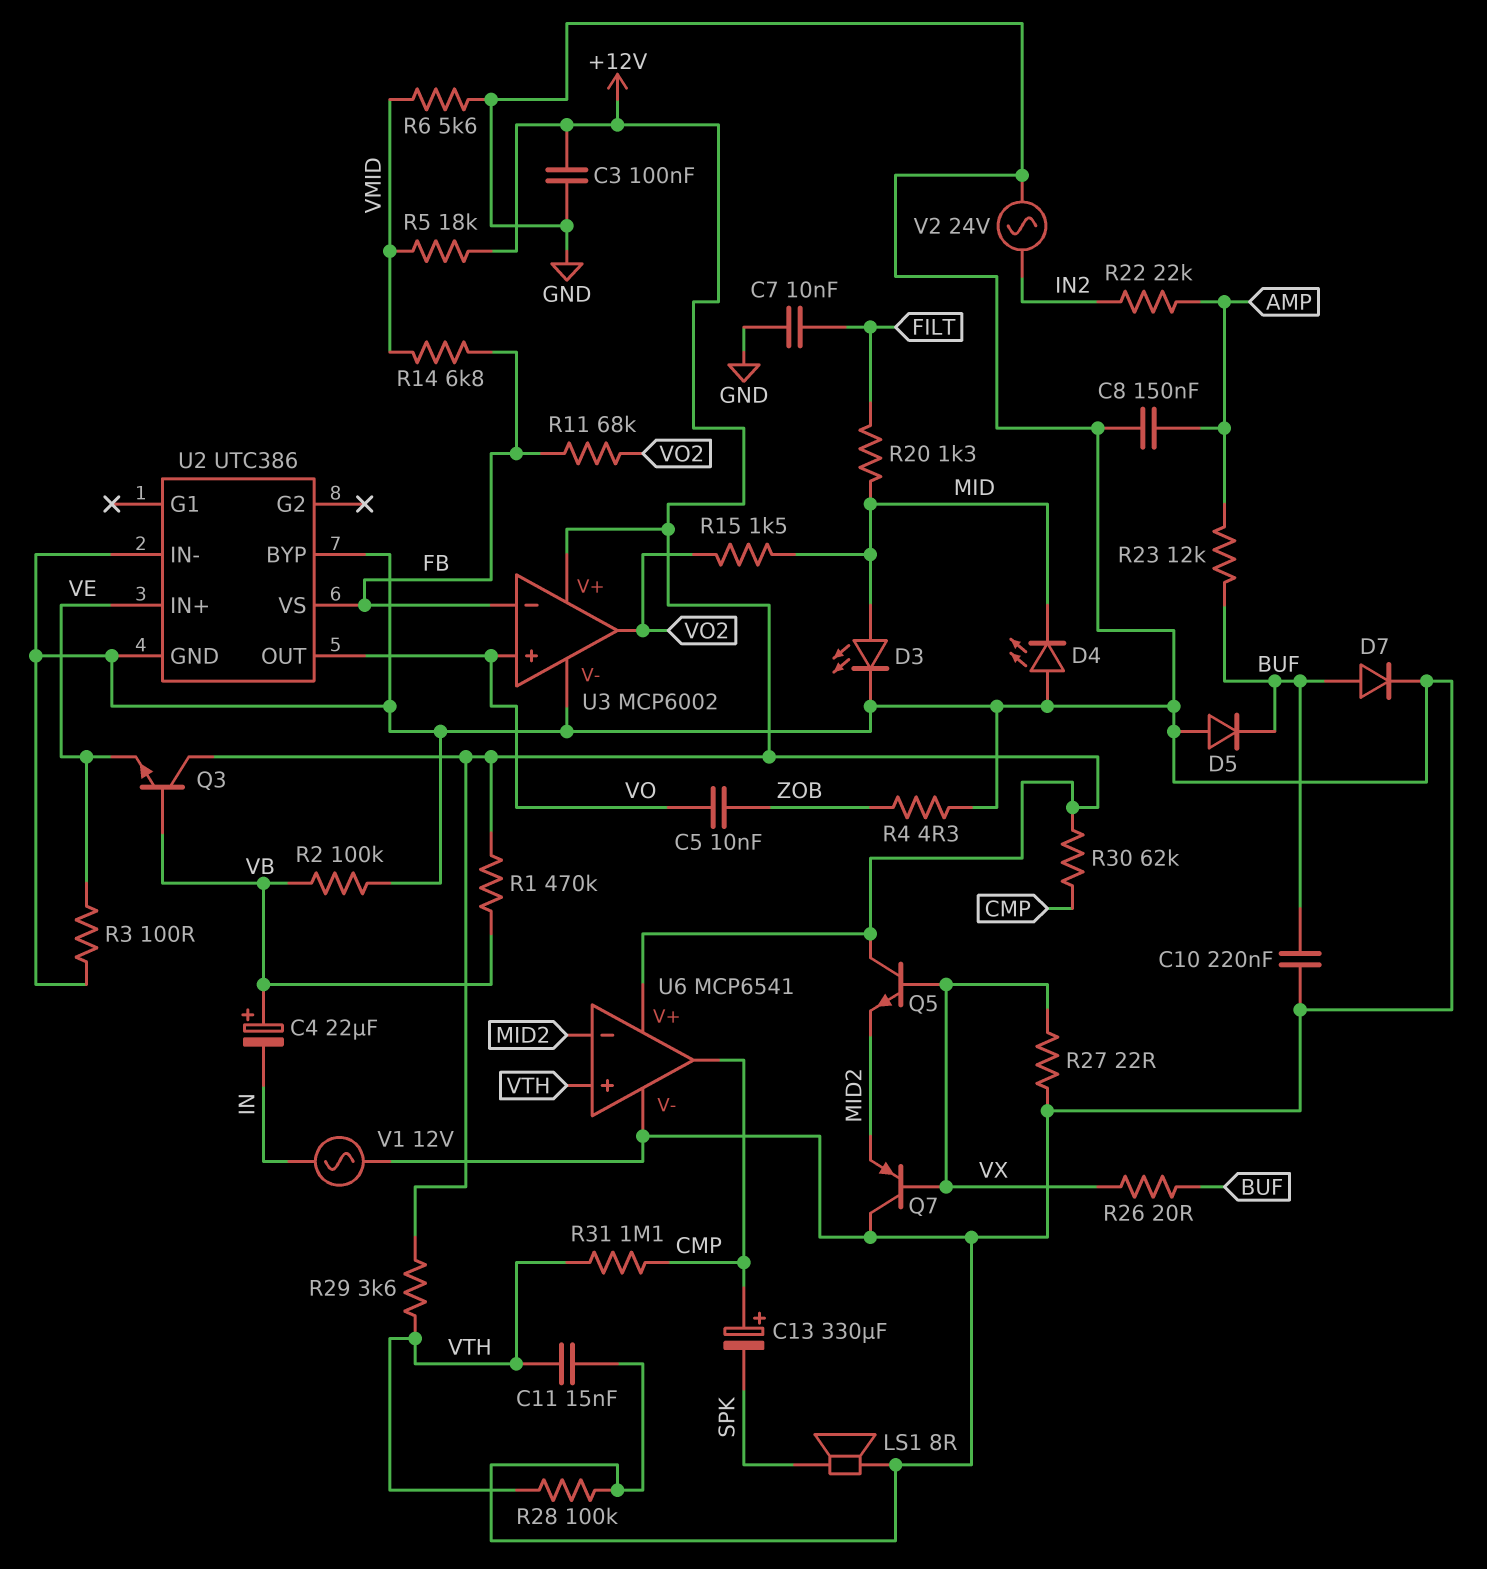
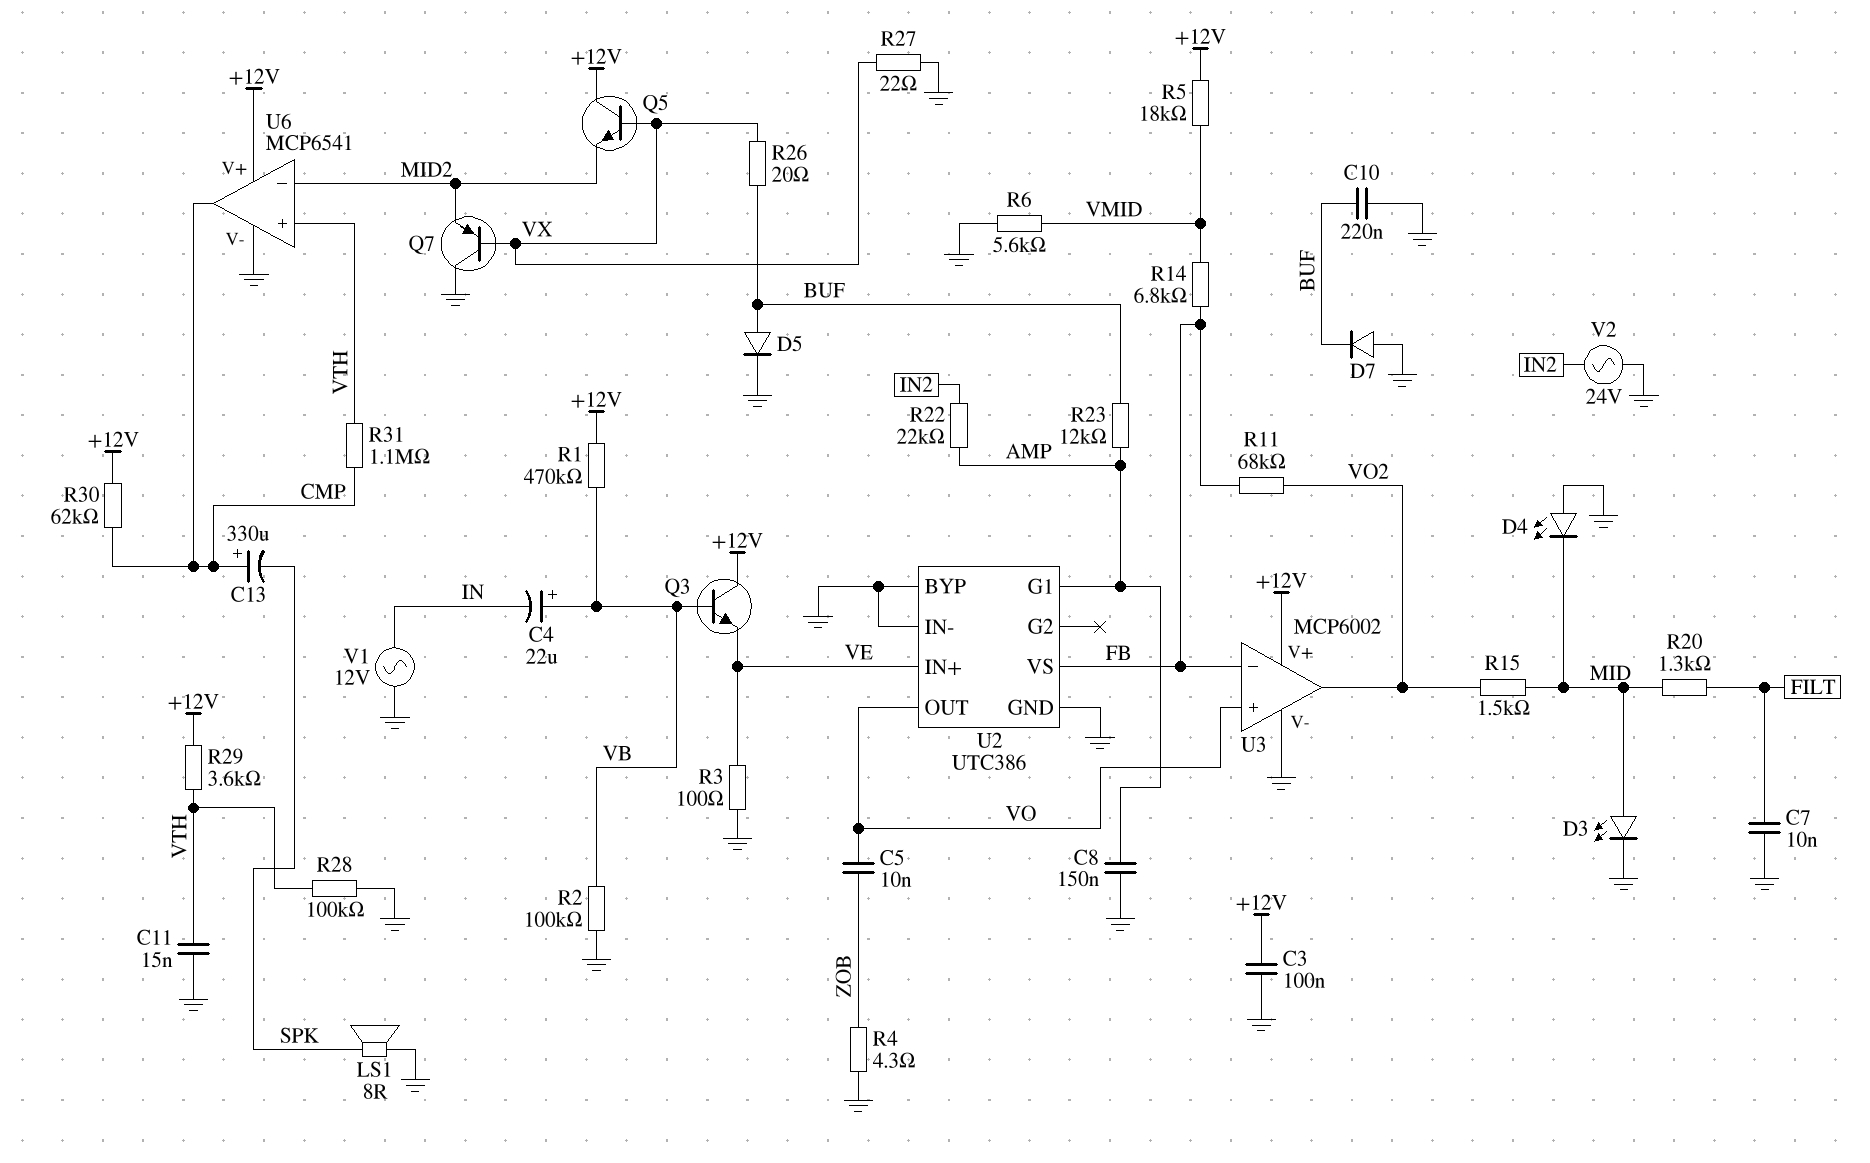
D5: diode (A GND, K BUF) -> diode (A BUF, K GND)
D7: diode (A BUF, K GND) -> diode (A GND, K BUF)
U2 pin G1: none -> AMP

